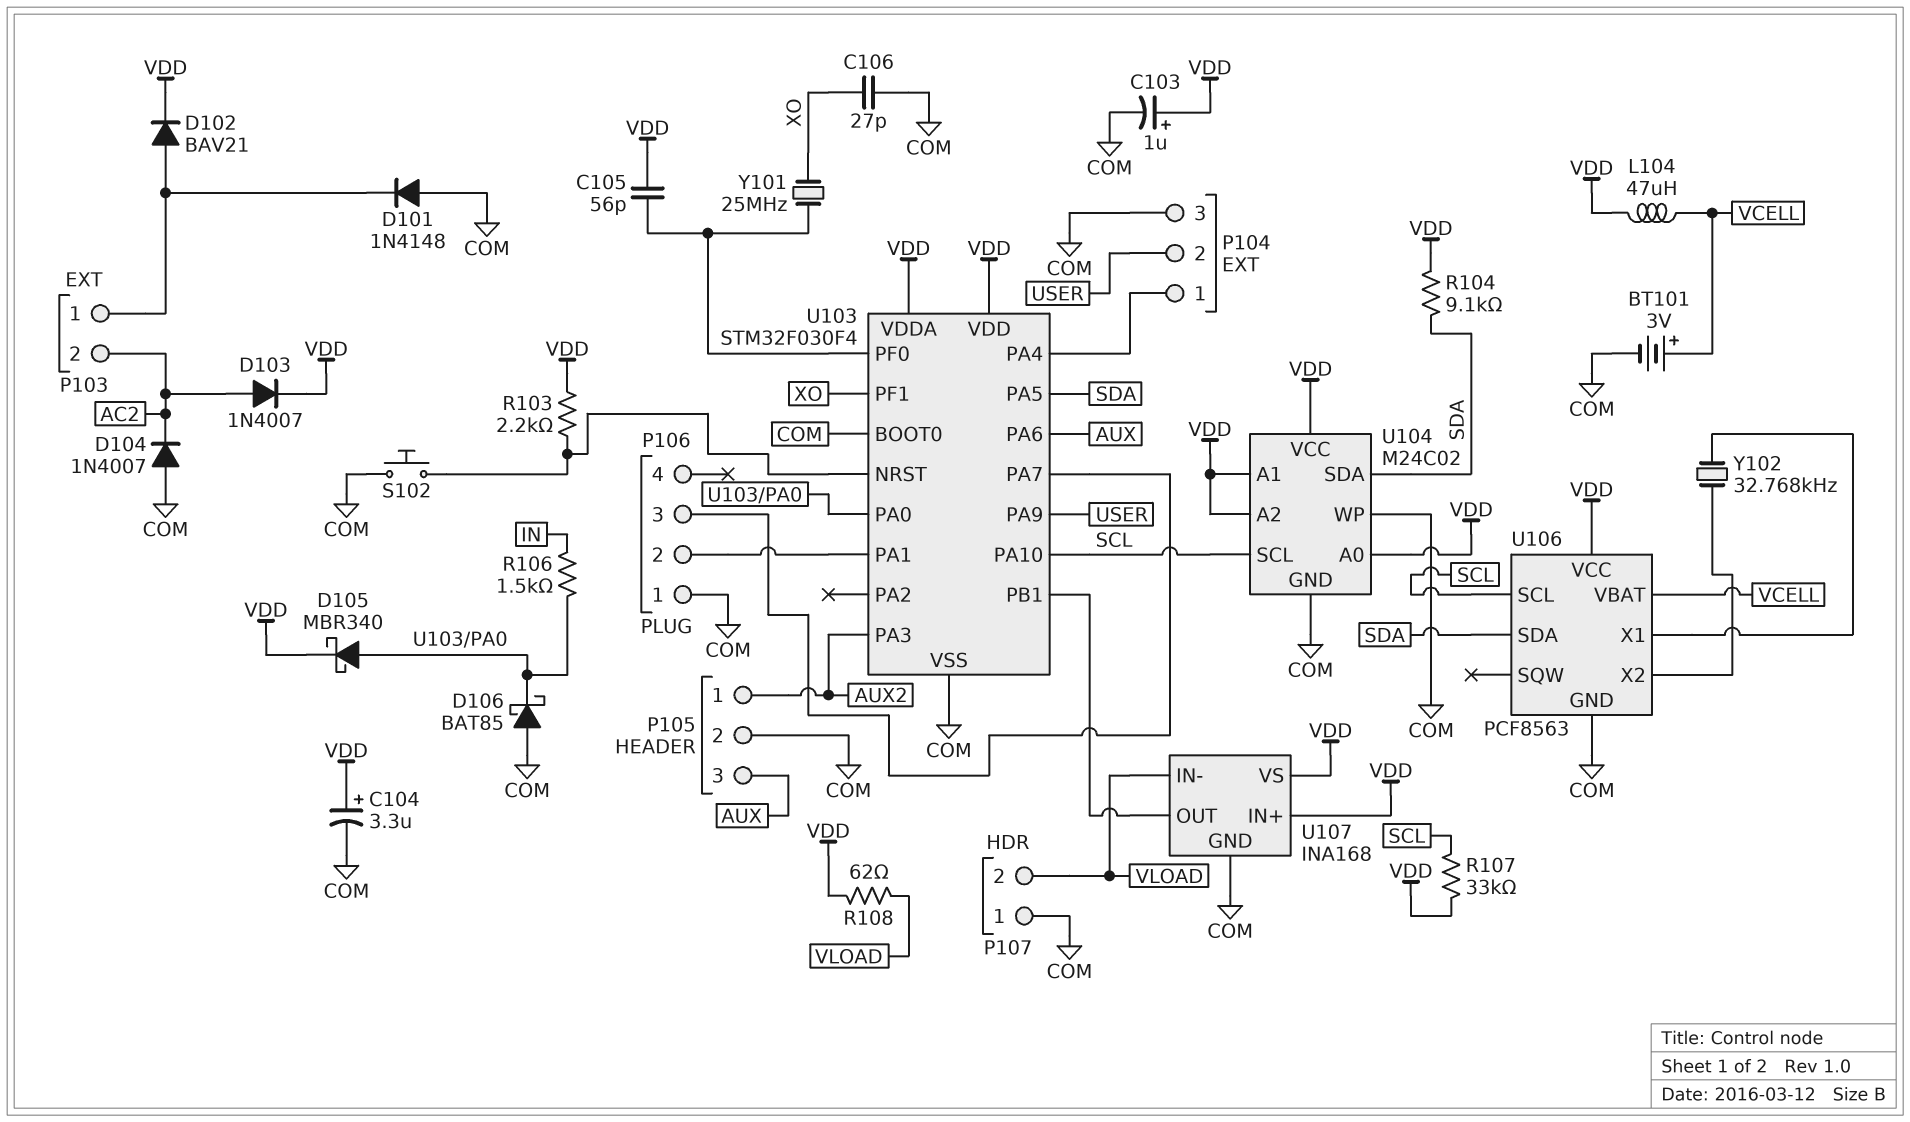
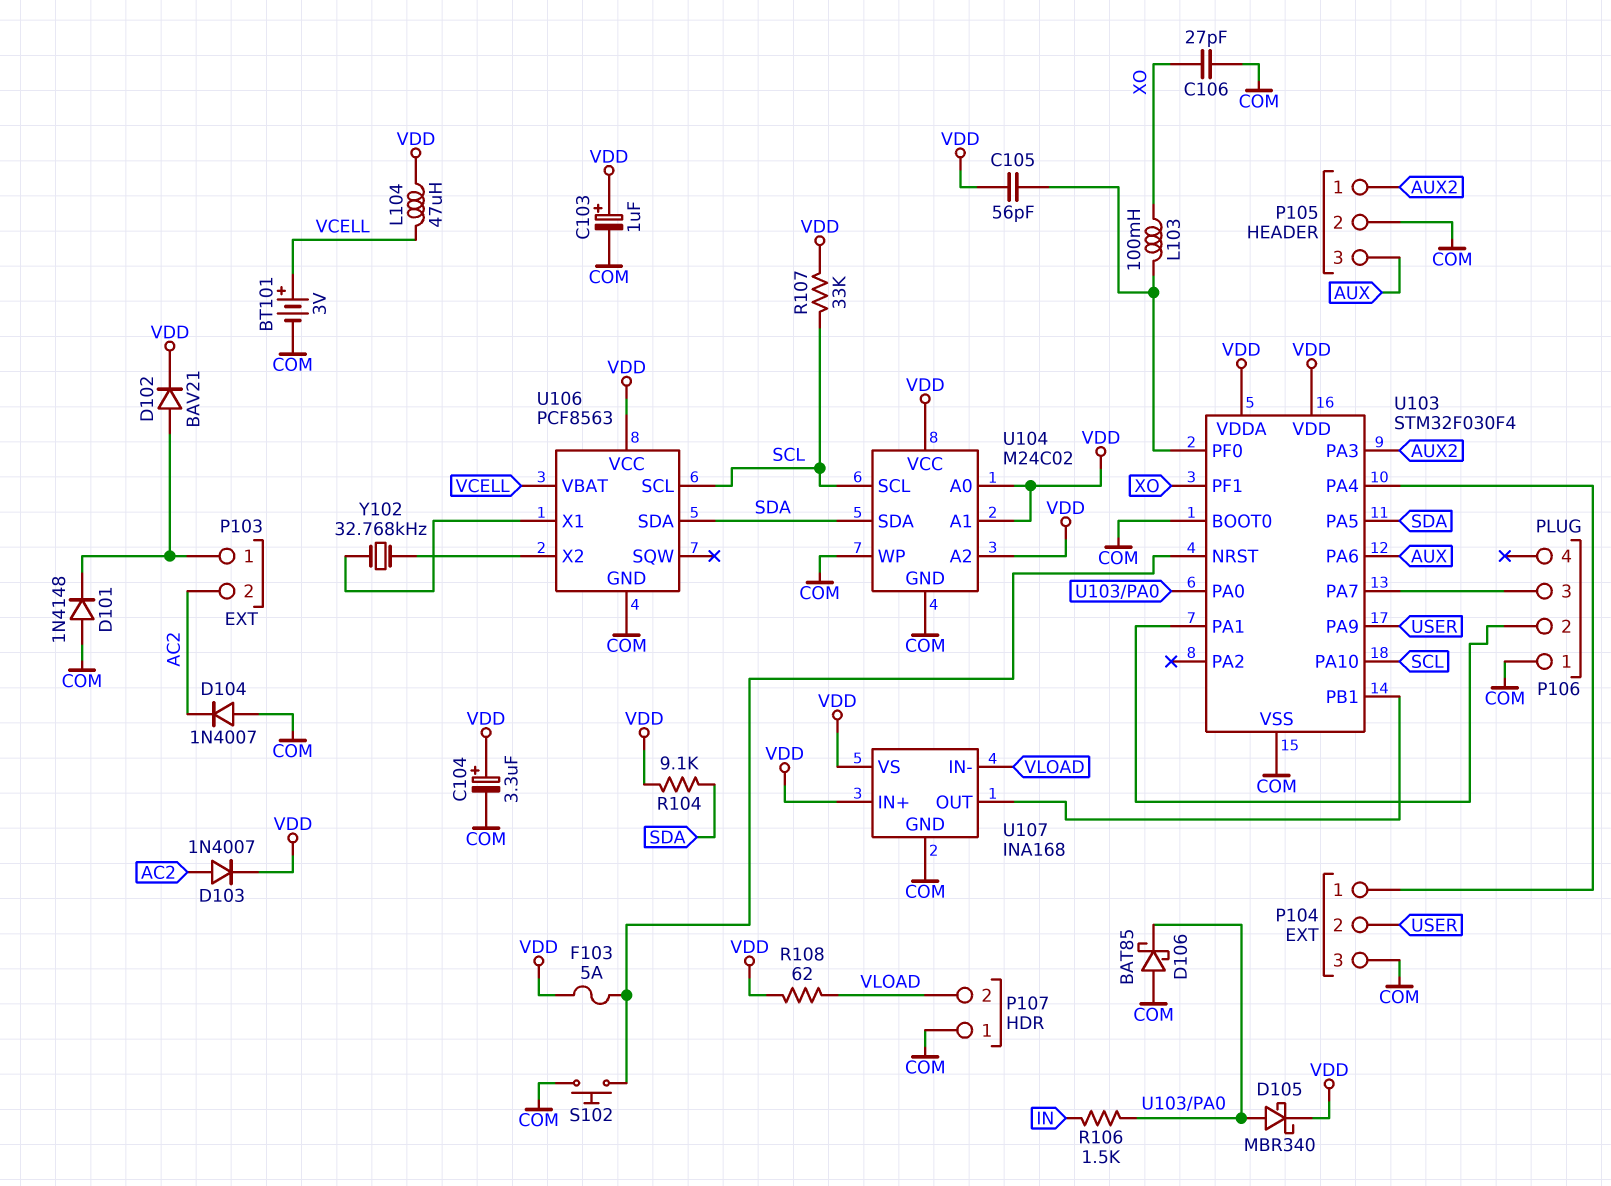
F103: none -> 5A (U103/NRST, VDD)
L103: none -> 100mH (U103/PF0, XO)
R103: 2.2k (U103/NRST, VDD) -> none
Y101: 25MHz (U103/PF0, XO) -> none

